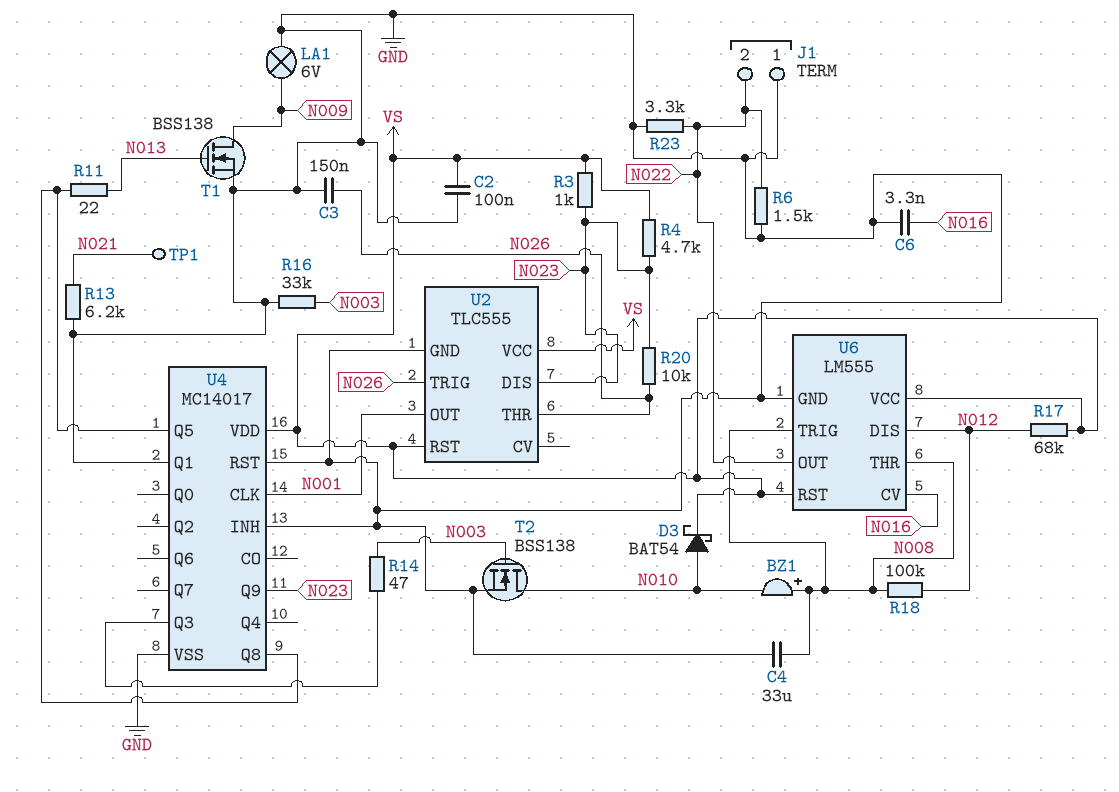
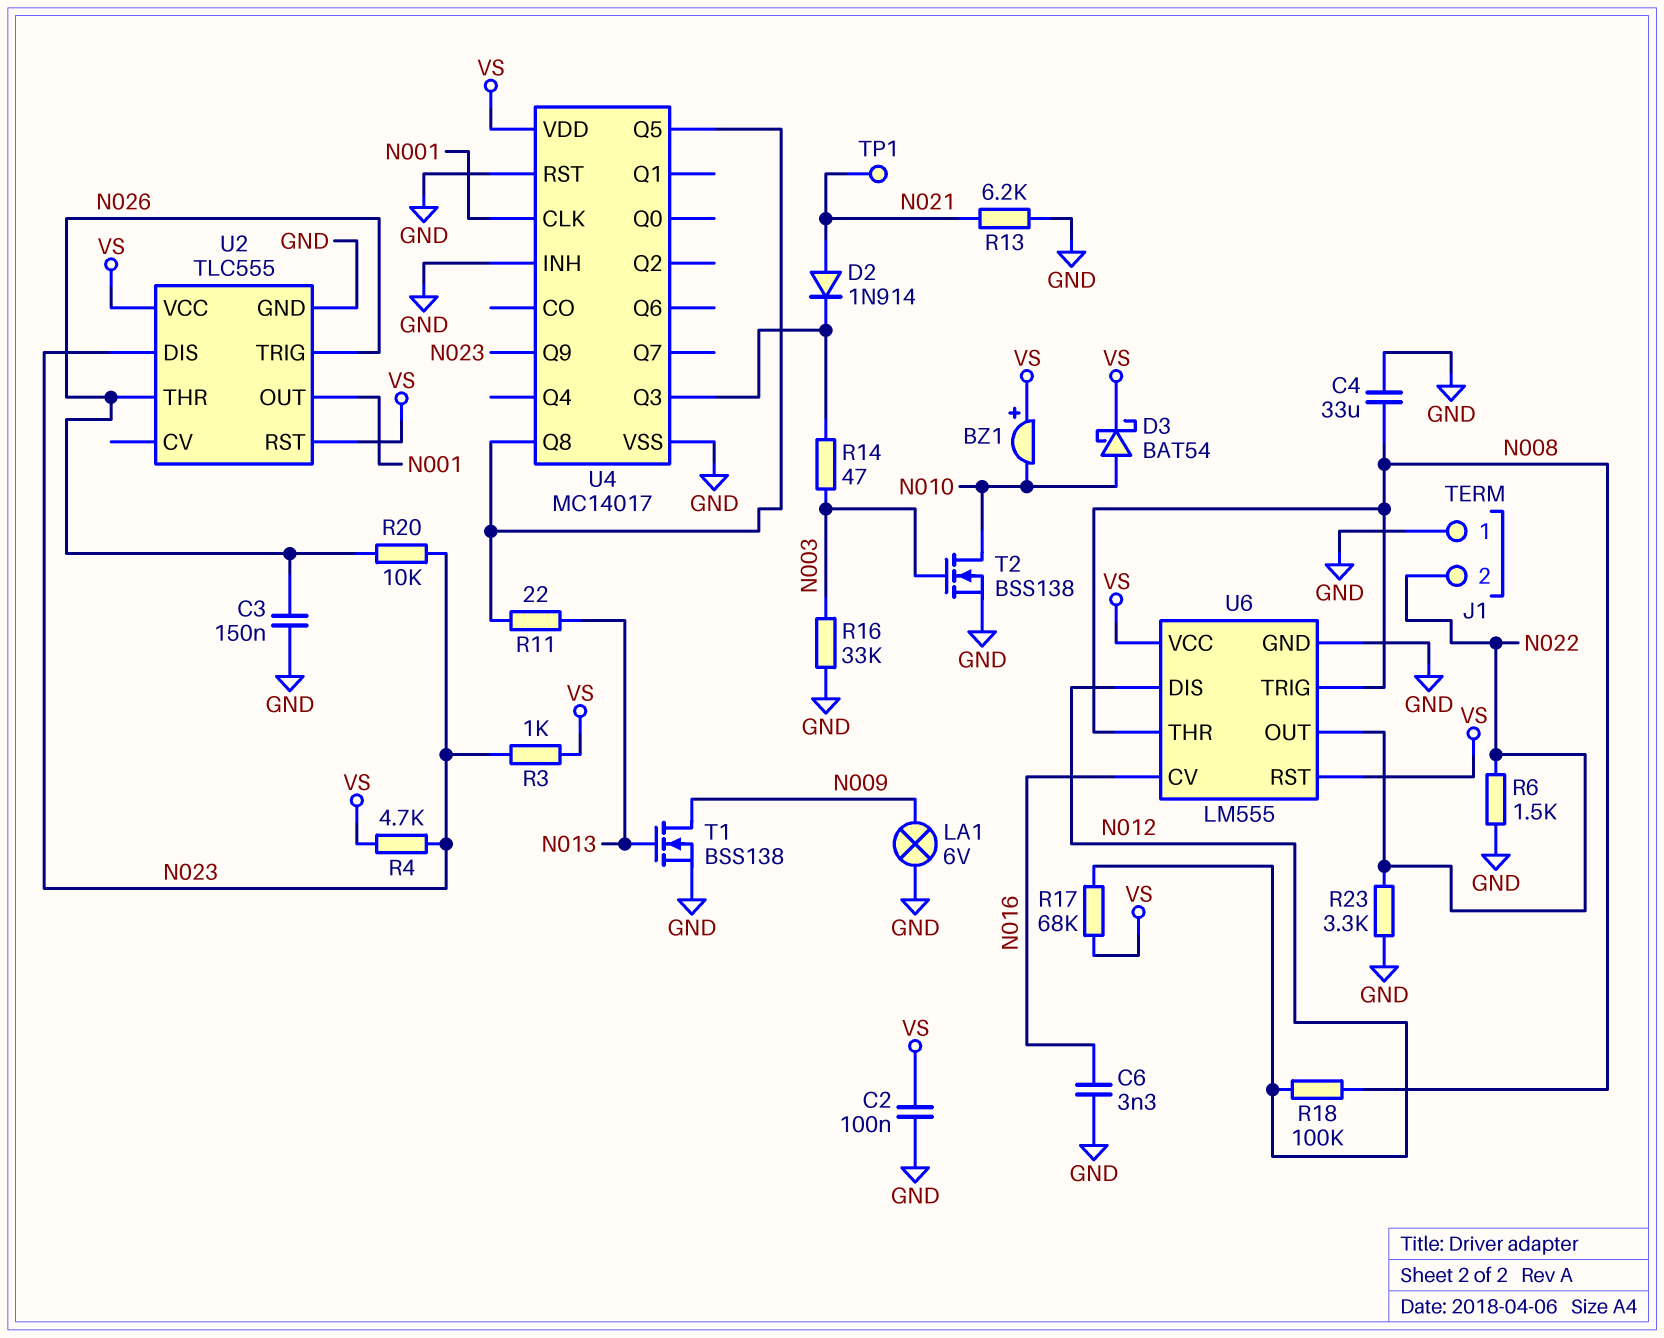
BZ1: buzzer (plus N008, minus N010) -> buzzer (plus VS, minus N010)
D2: none -> diode 1N914 (A N021, K U4/Q3)
U4 pin Q1: GND -> none

